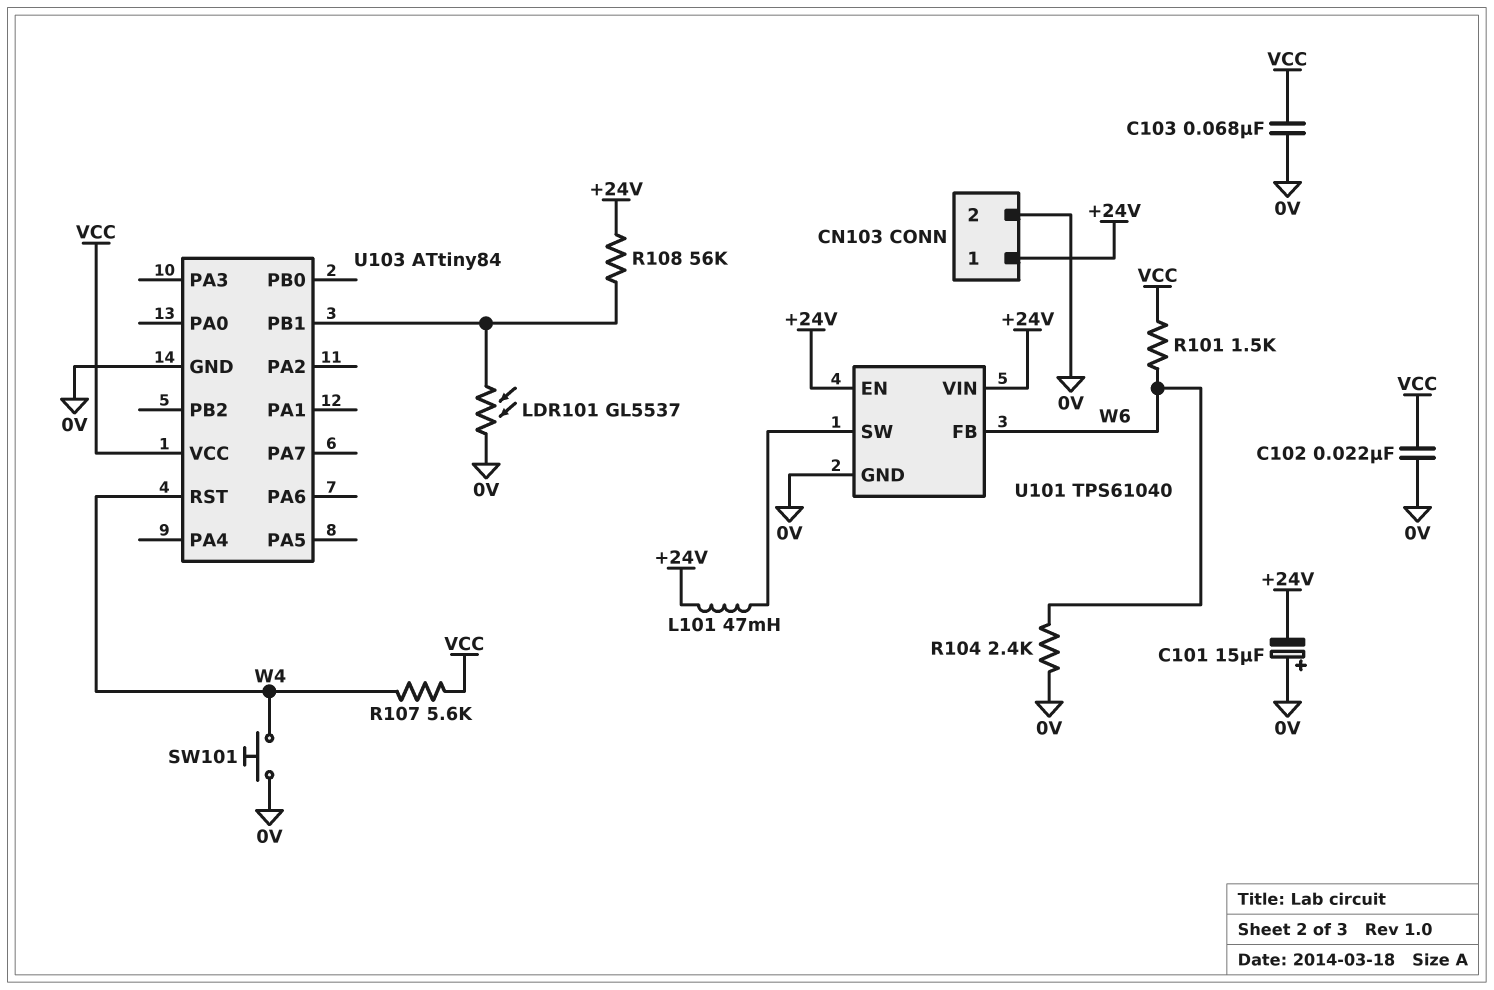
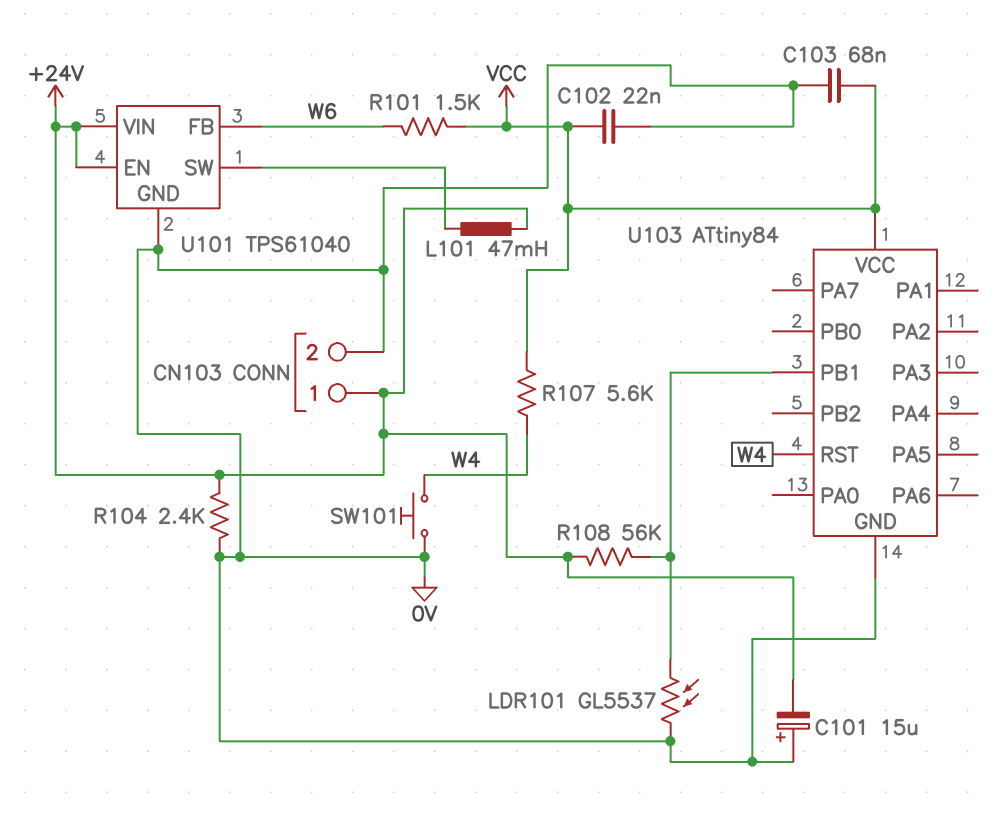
R104: 2.4k (0V, W6) -> 2.4k (+24V, 0V)

